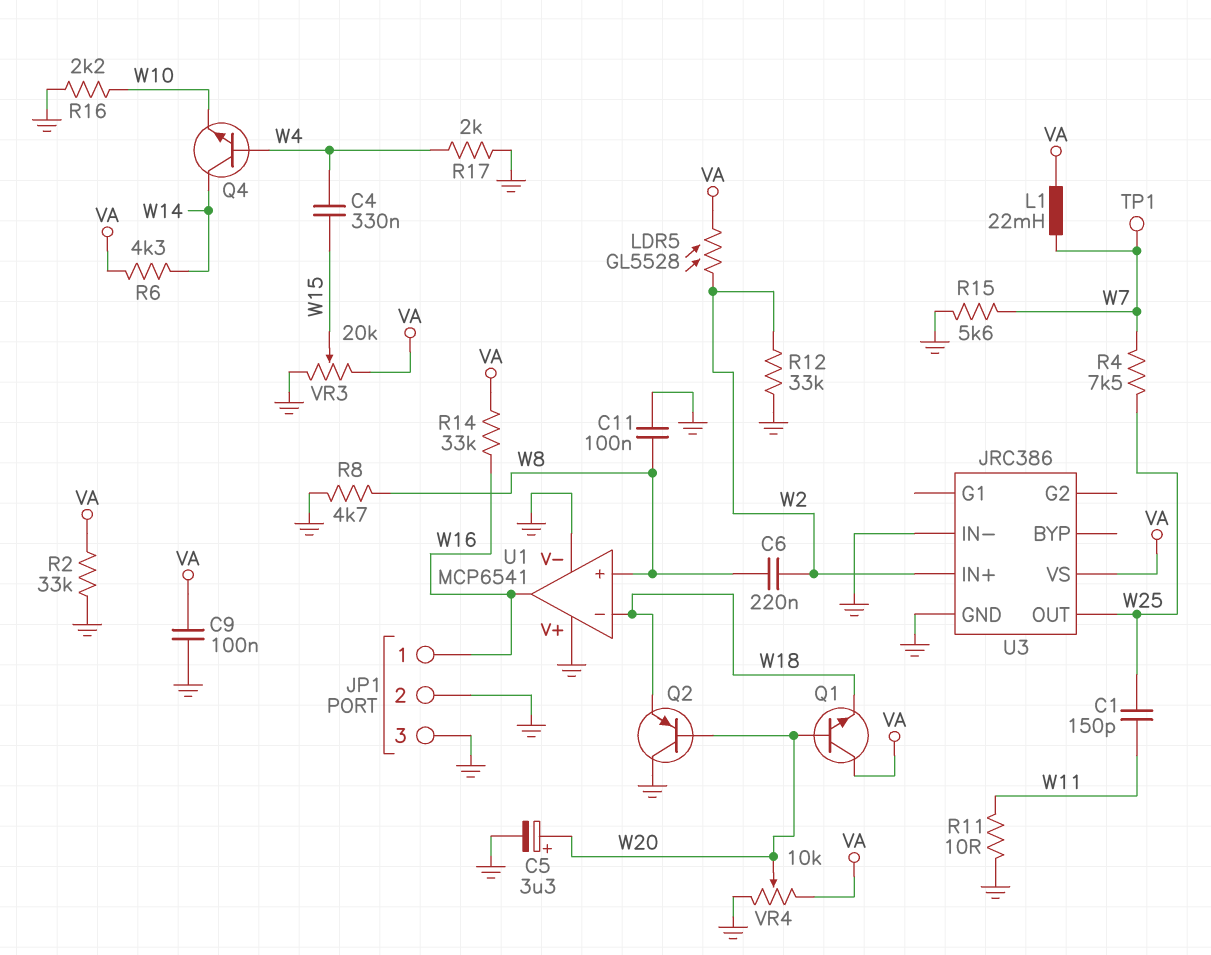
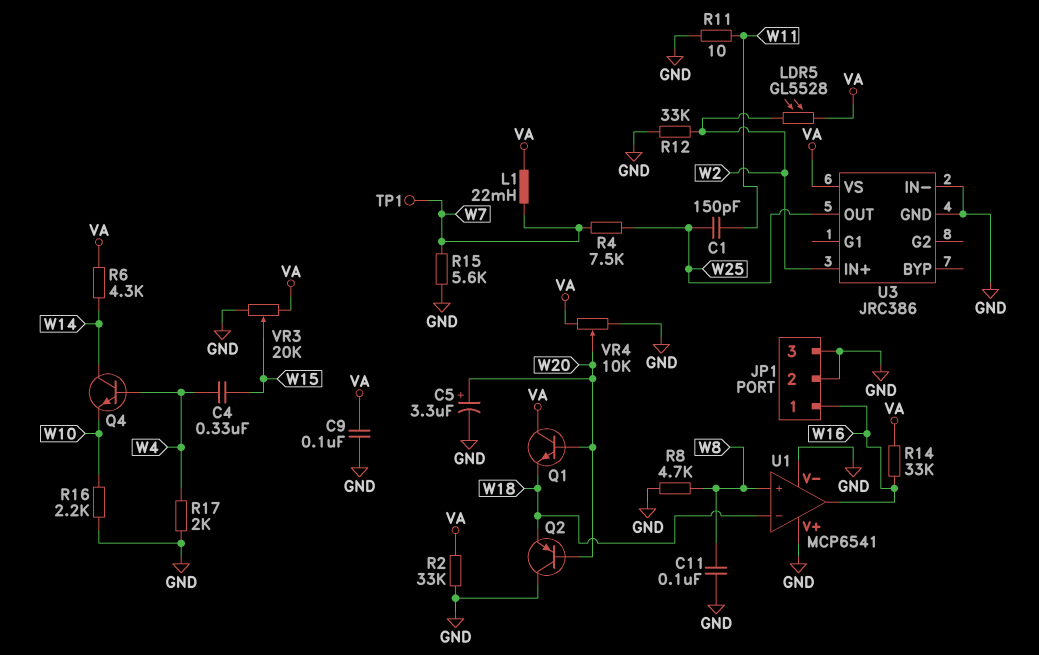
C6: 220nF (W2, W8) -> none

